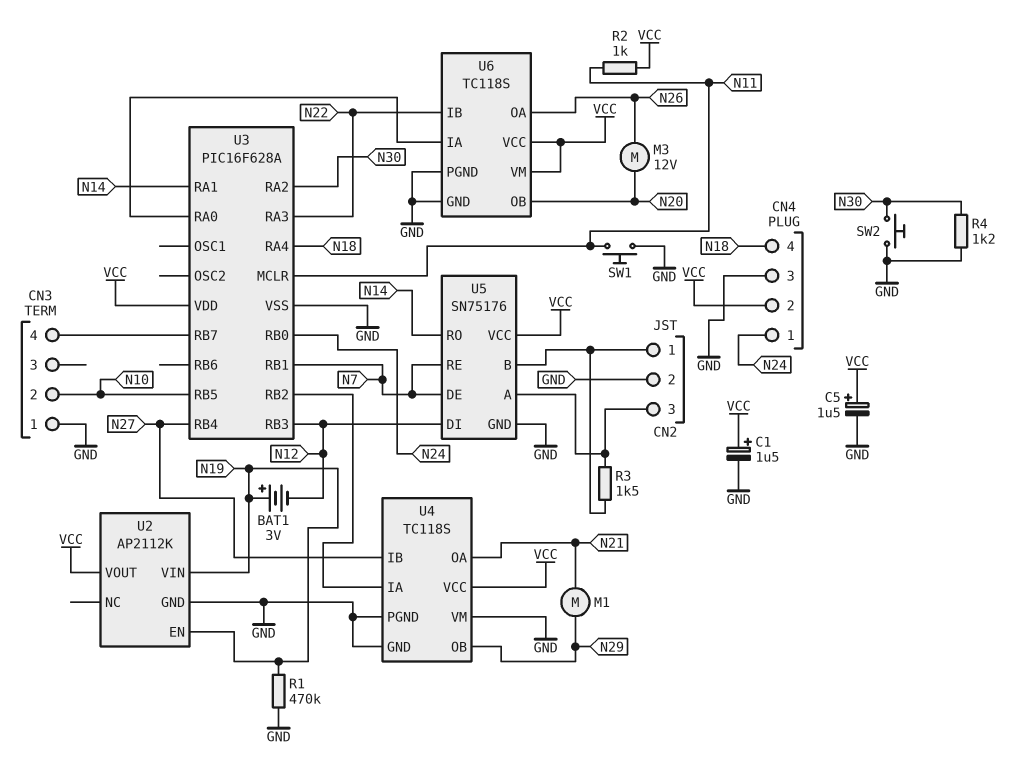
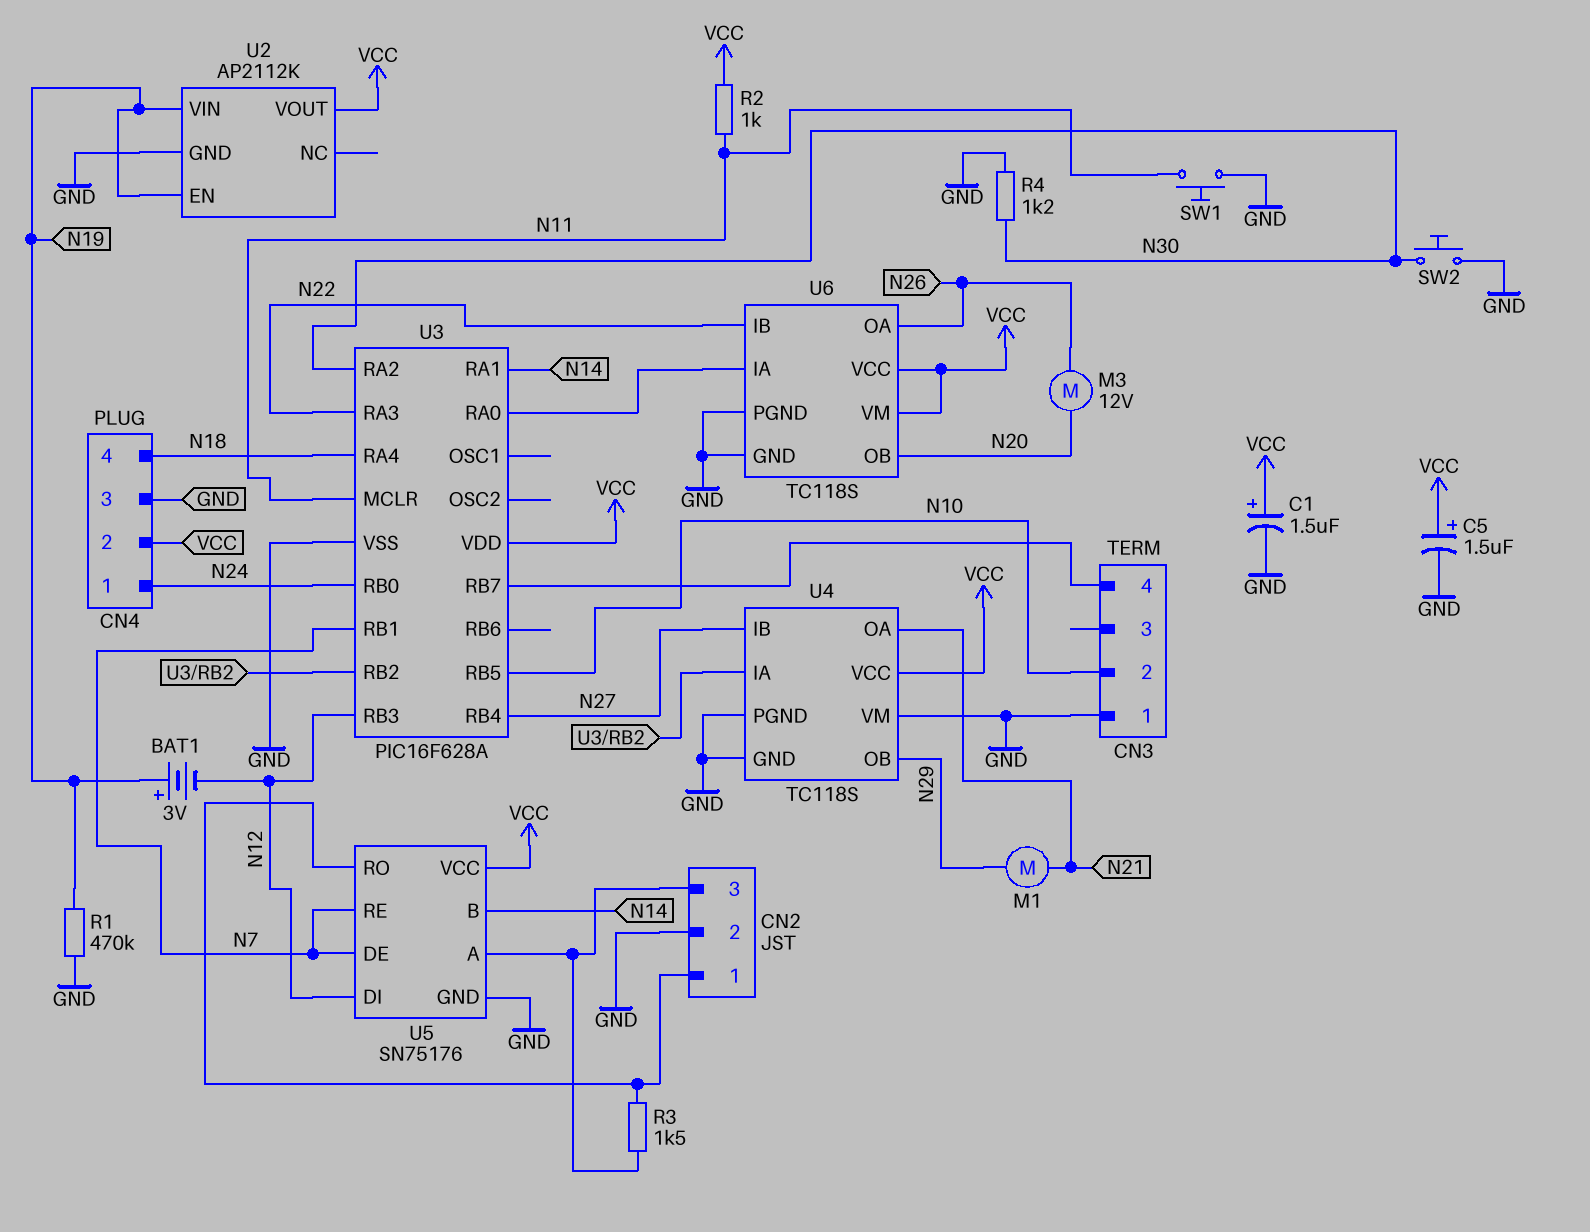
U5 pin B: CN2/1 -> N14
U5 pin RO: N14 -> CN2/1

